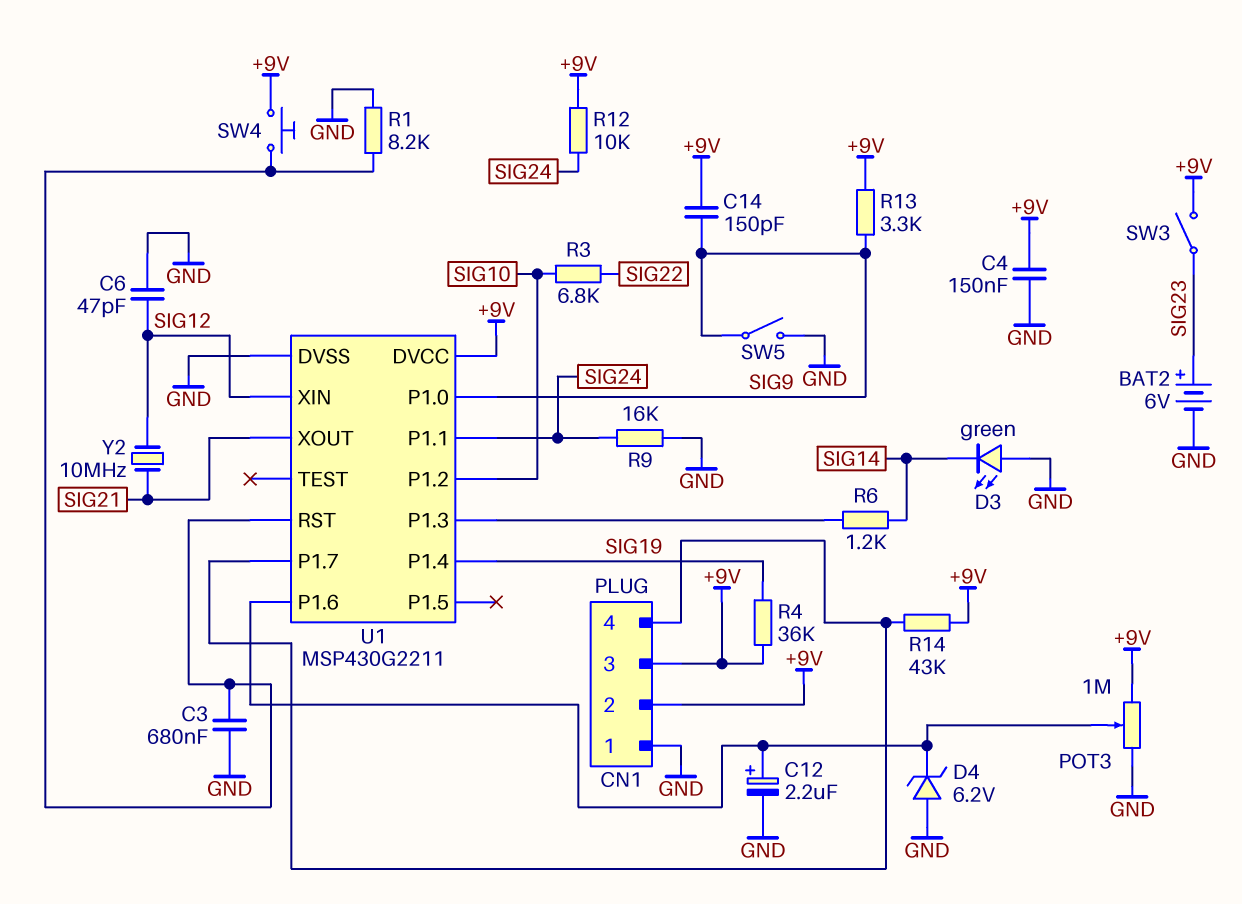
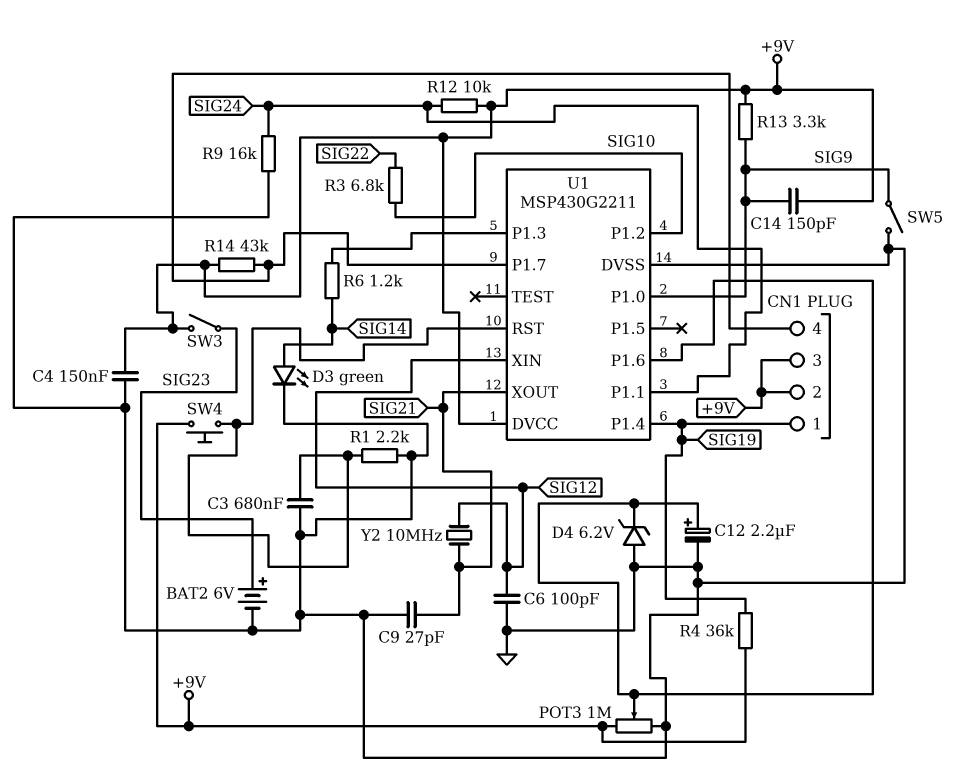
C6: 47pF (GND, SIG12) -> 100pF (GND, SIG12)
C9: none -> 27pF (GND, SIG21)
CN1 pin 1: GND -> SIG19
D3: LED green (A GND, K SIG14) -> LED green (A SIG14, K GND)
R1: 8.2k (GND, U1/RST) -> 2.2k (GND, U1/RST)

